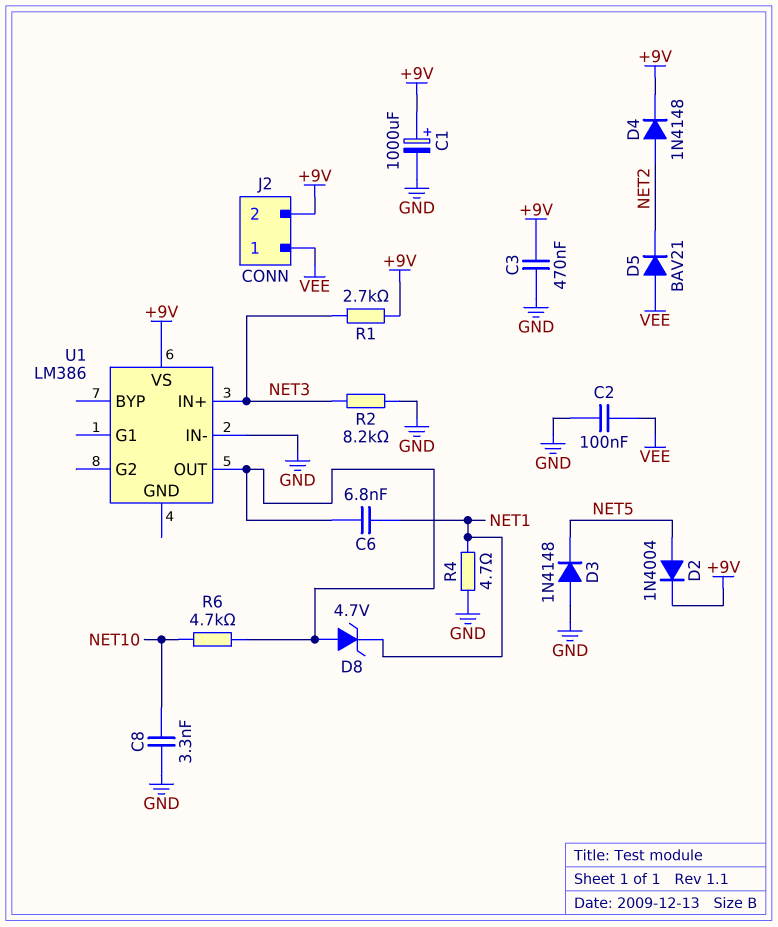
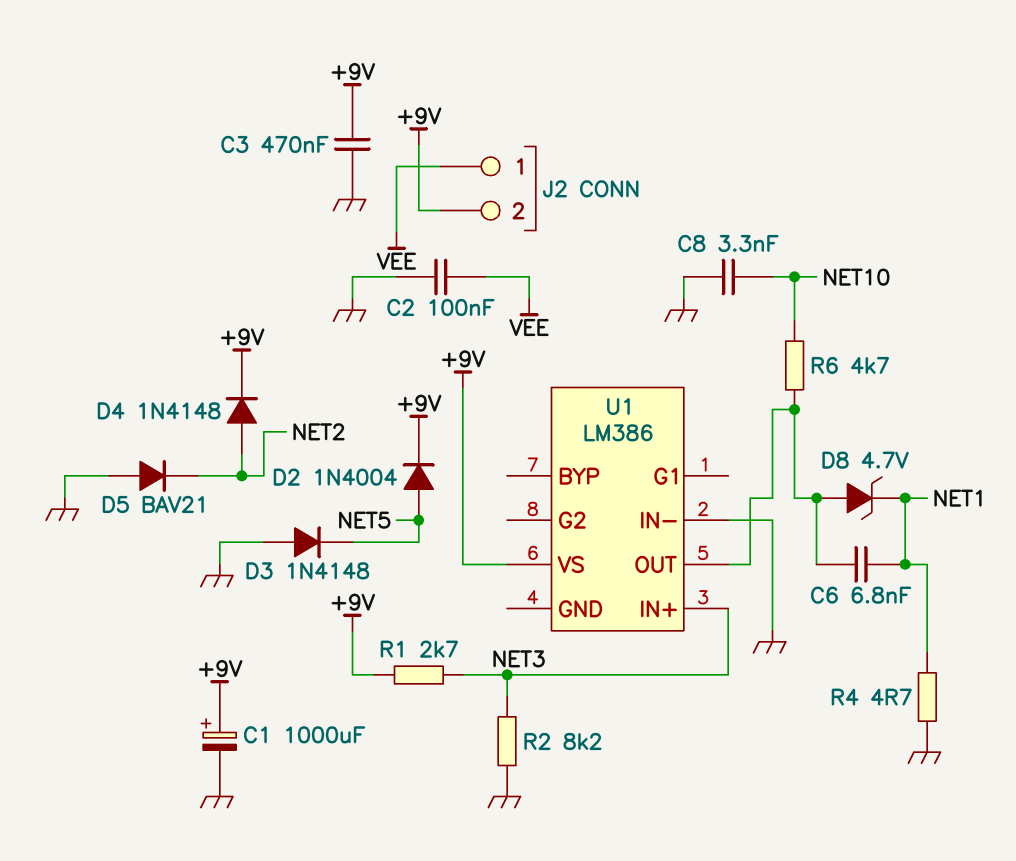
D5: diode BAV21 (A VEE, K NET2) -> diode BAV21 (A GND, K NET2)

